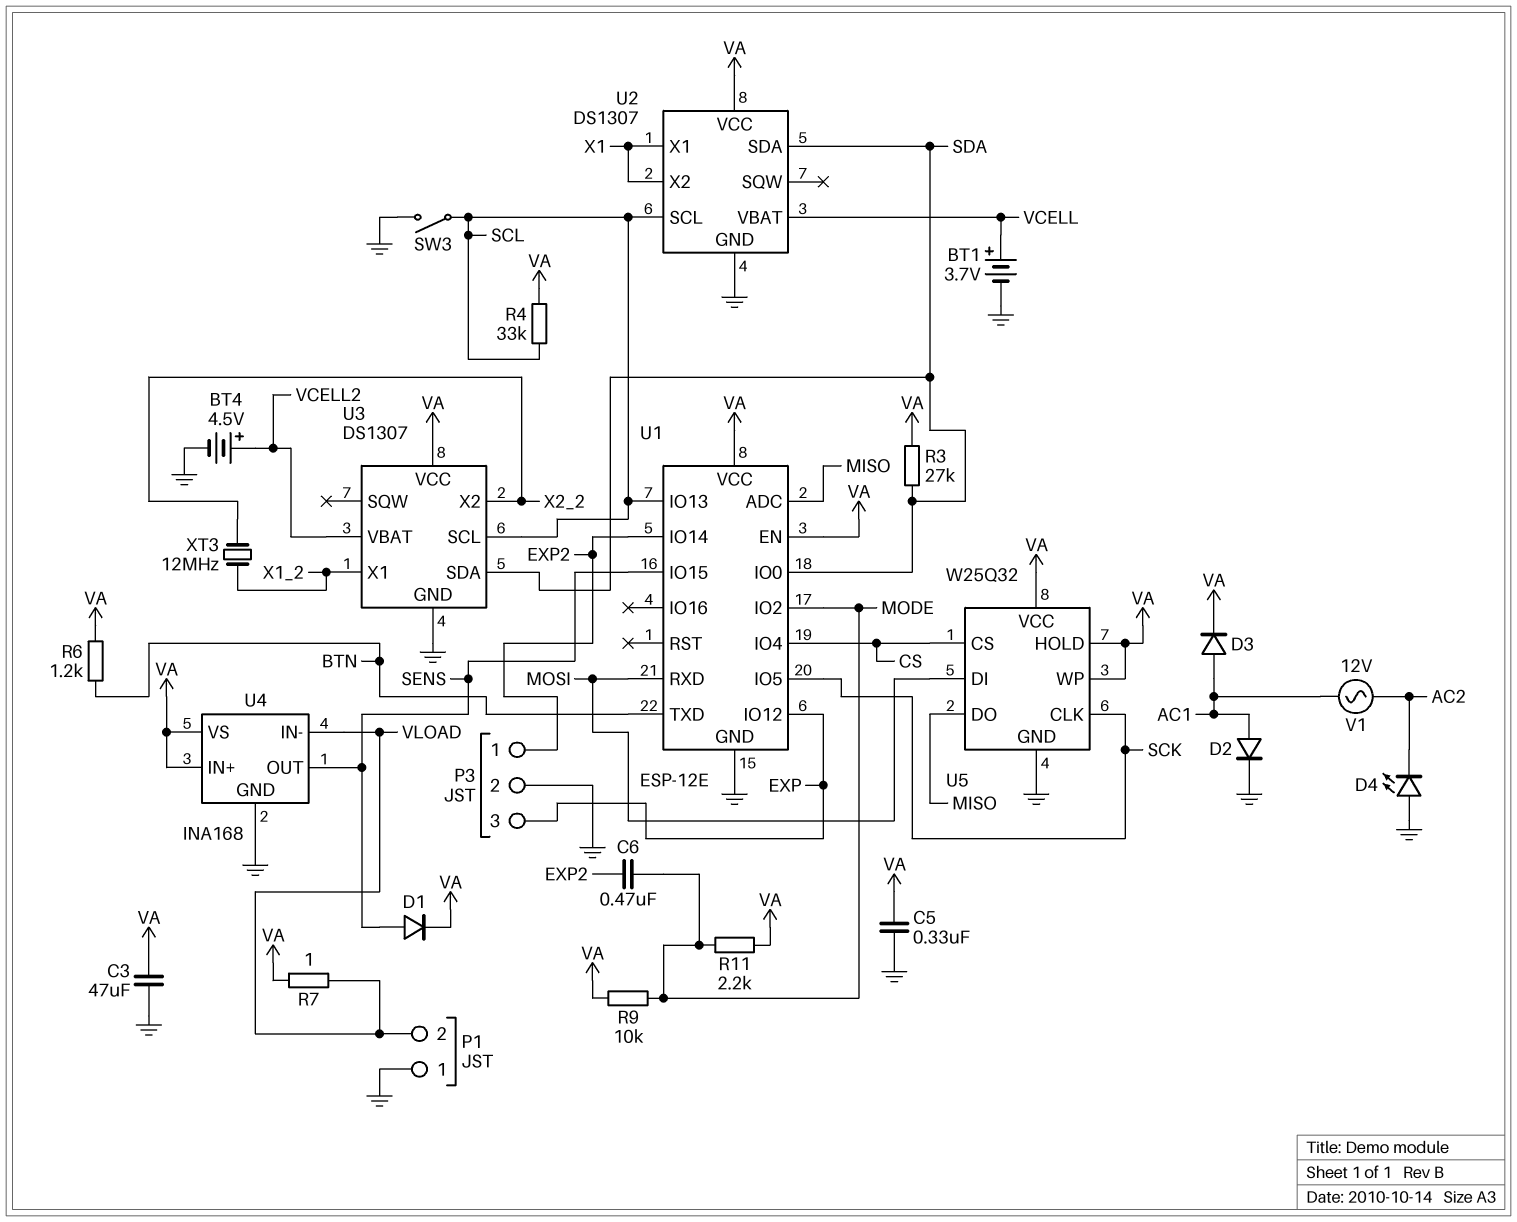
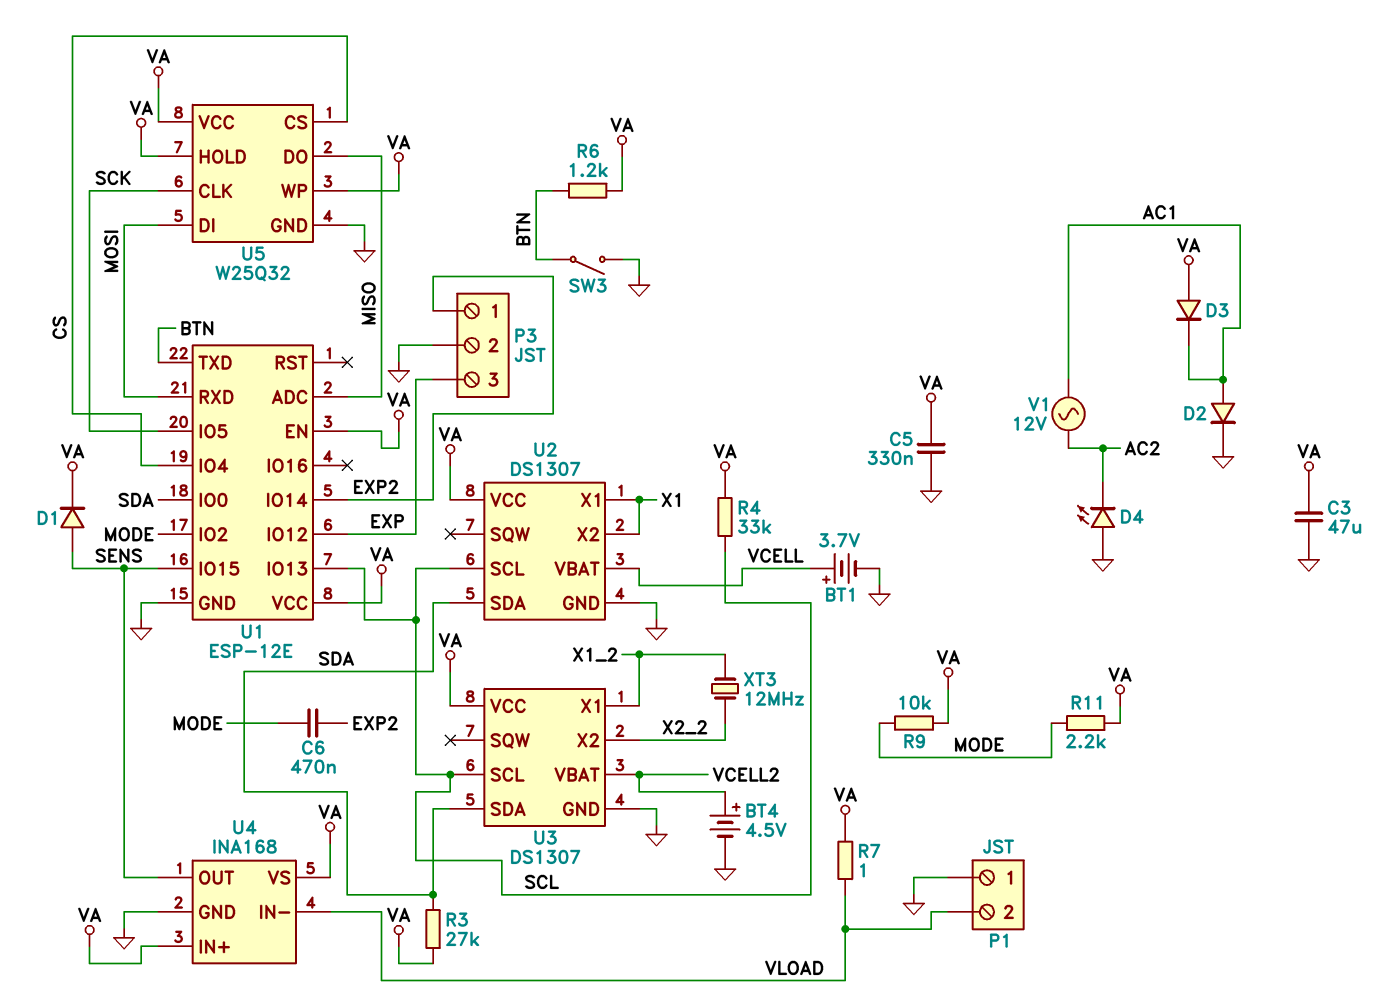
D3: diode (A AC1, K VA) -> diode (A VA, K AC1)
SW3: switch (GND, SCL) -> switch (BTN, GND)

